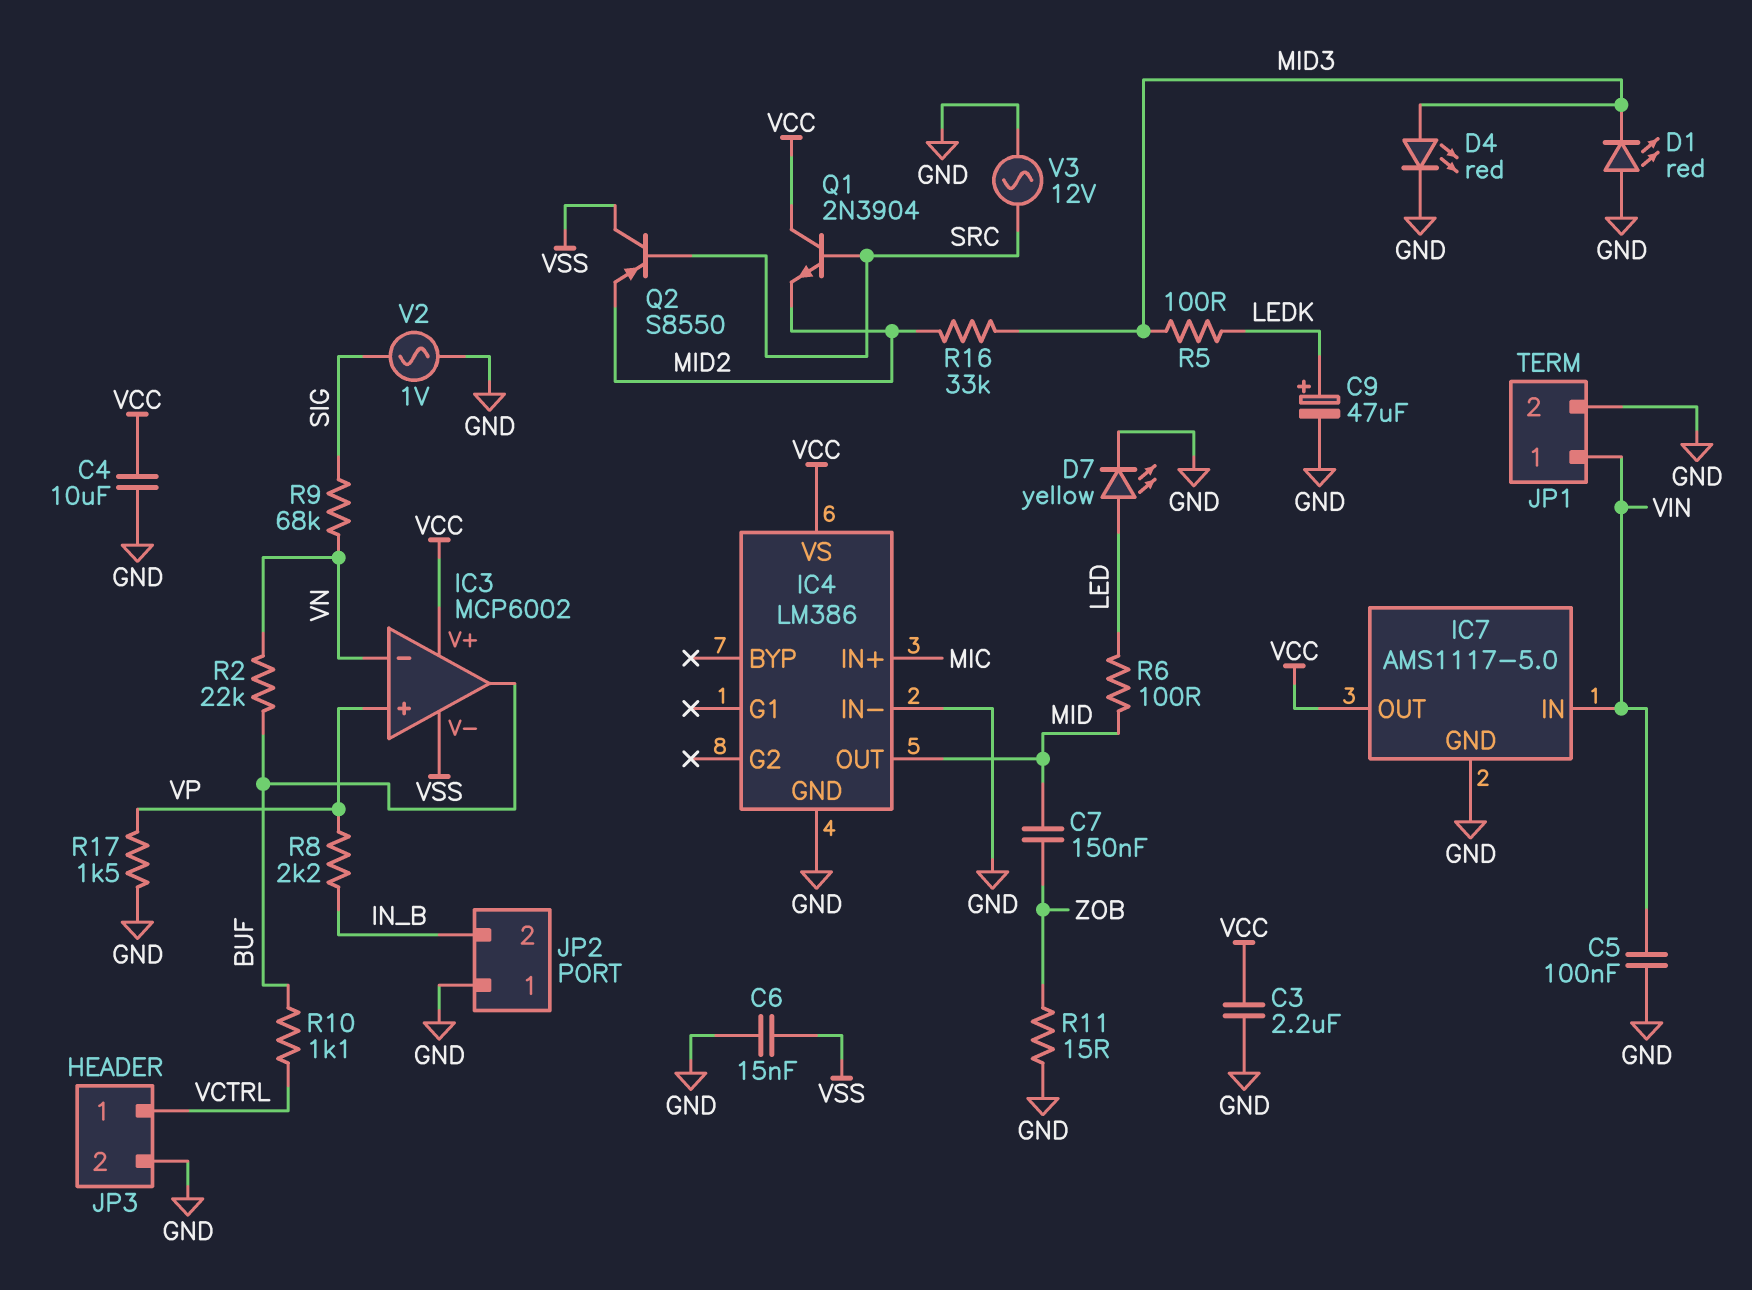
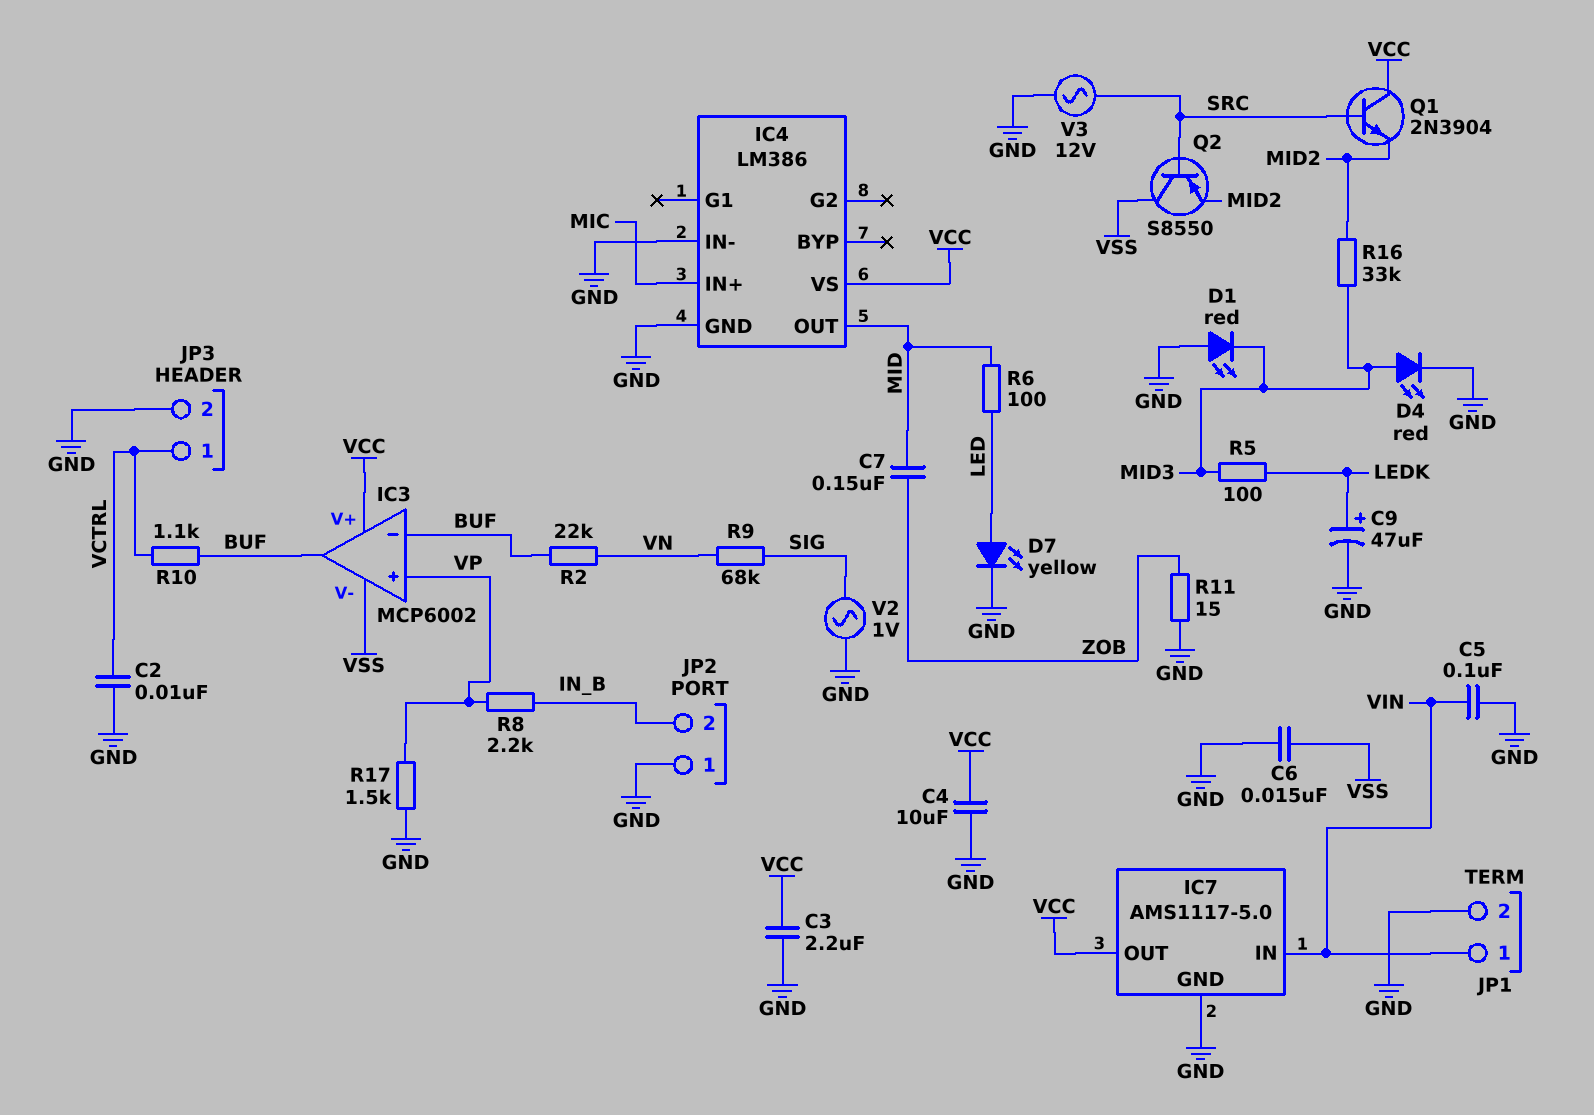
C2: none -> 10nF (GND, VCTRL)
IC3 pin in-: VN -> BUF

